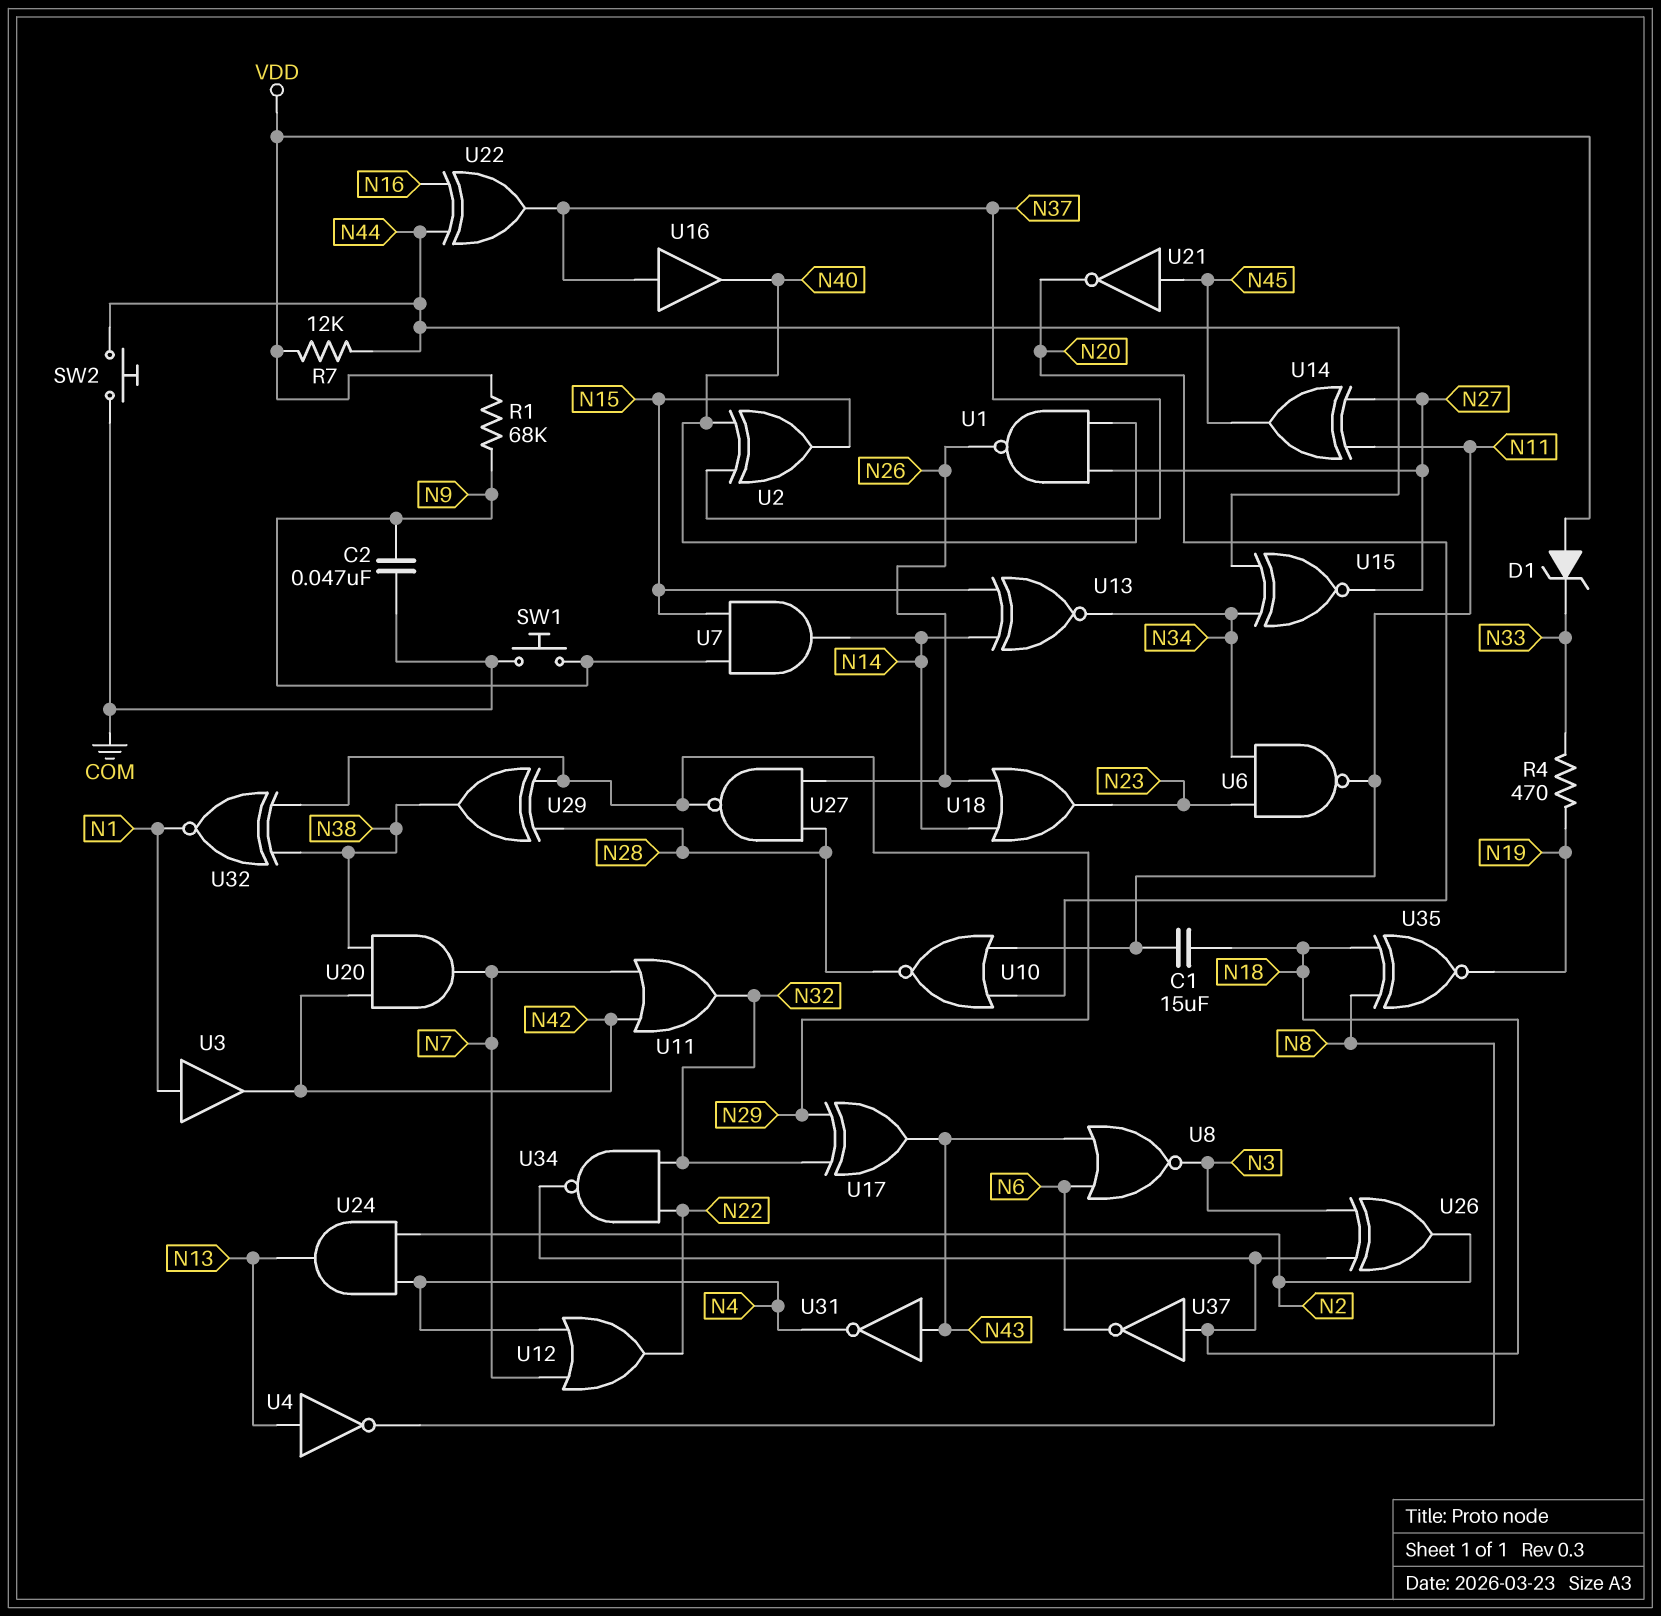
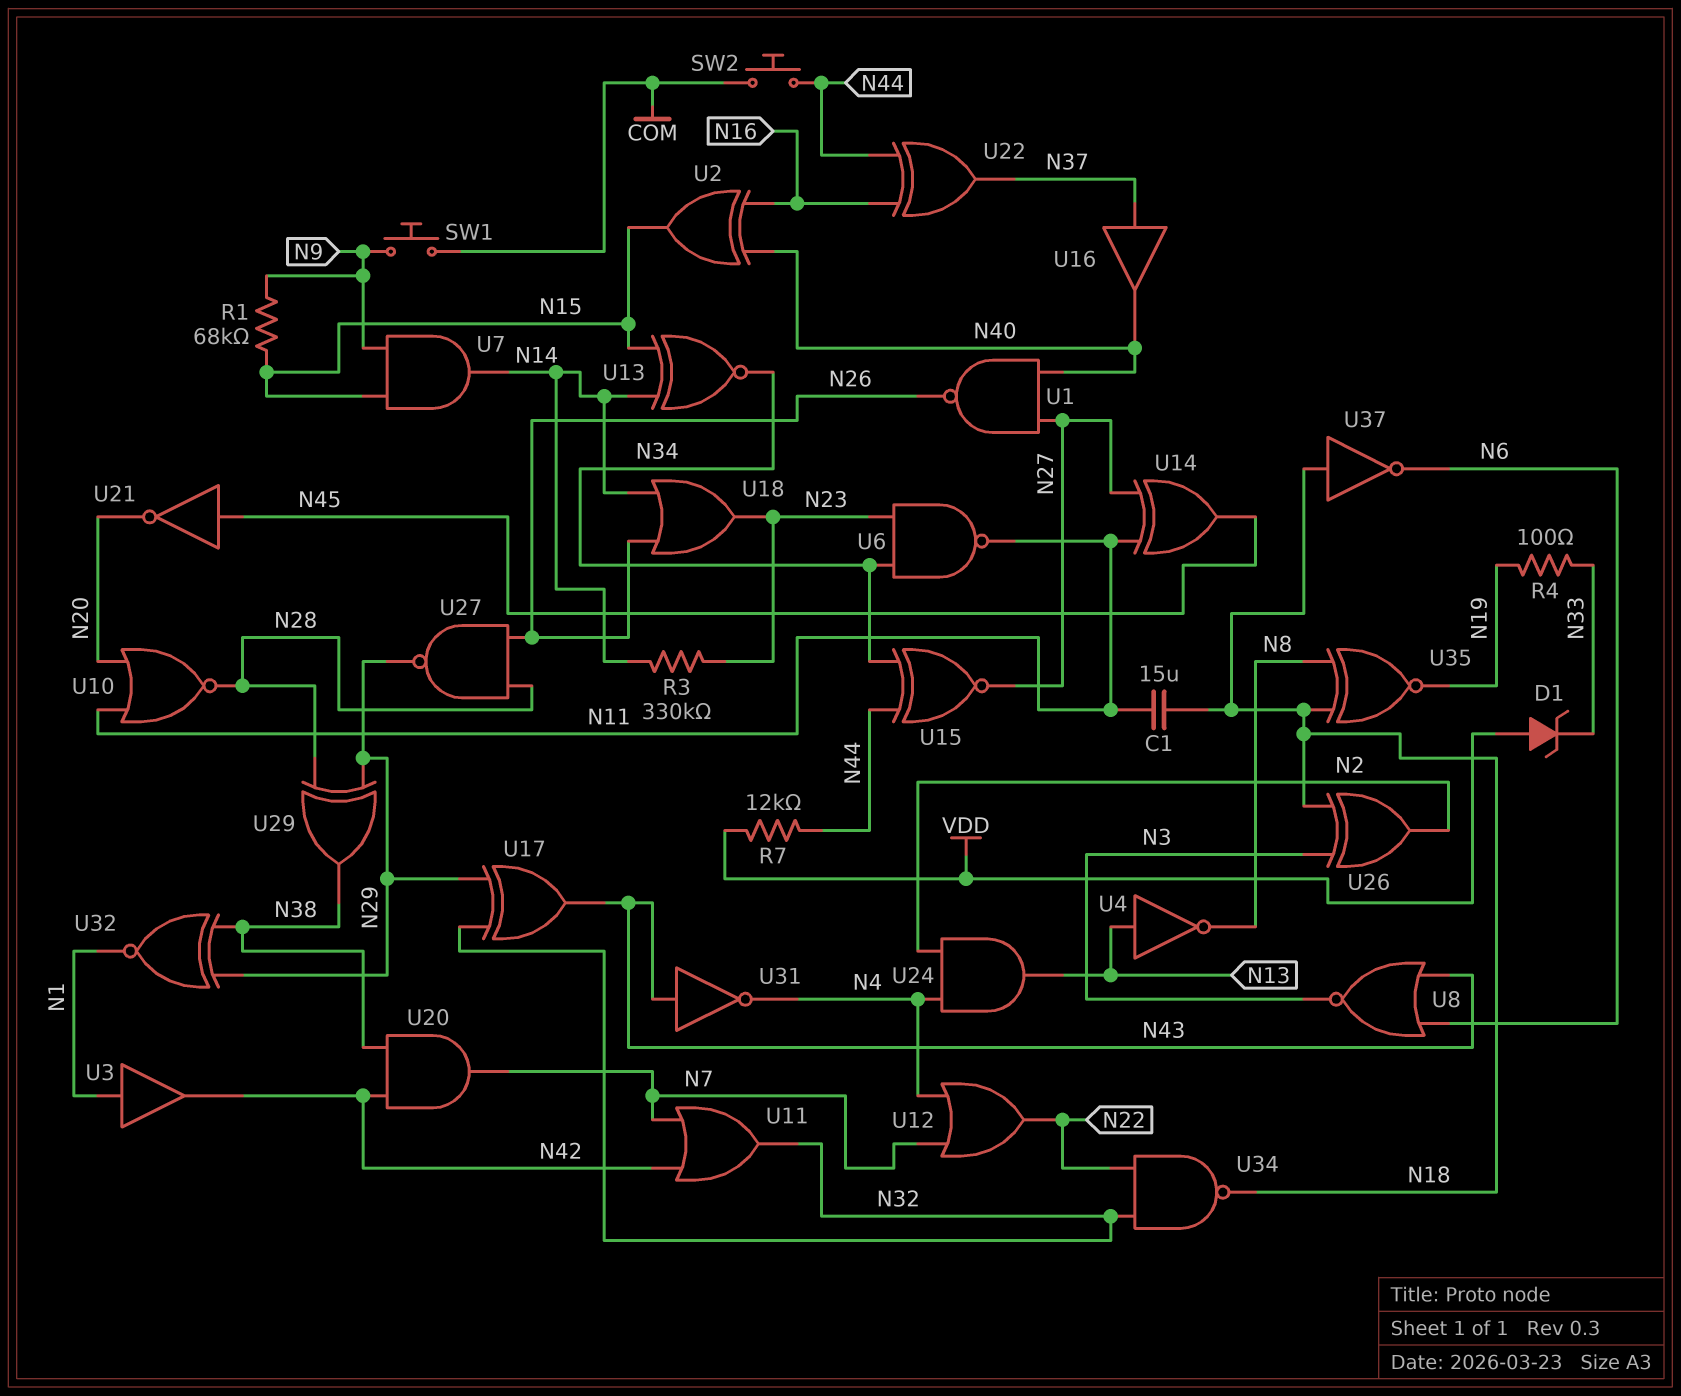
C2: 47nF (COM, N9) -> none
R1: 68k (N9, VDD) -> 68k (N9, N15)
R3: none -> 330k (N14, N23)
R4: 470 (N19, N33) -> 100 (N19, N33)
U2: XOR (in N37, in N40, out N15) -> XOR (in N16, in N40, out N15)

